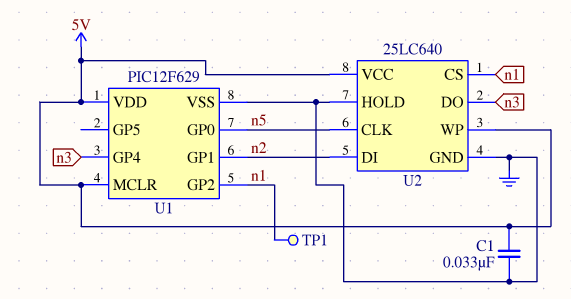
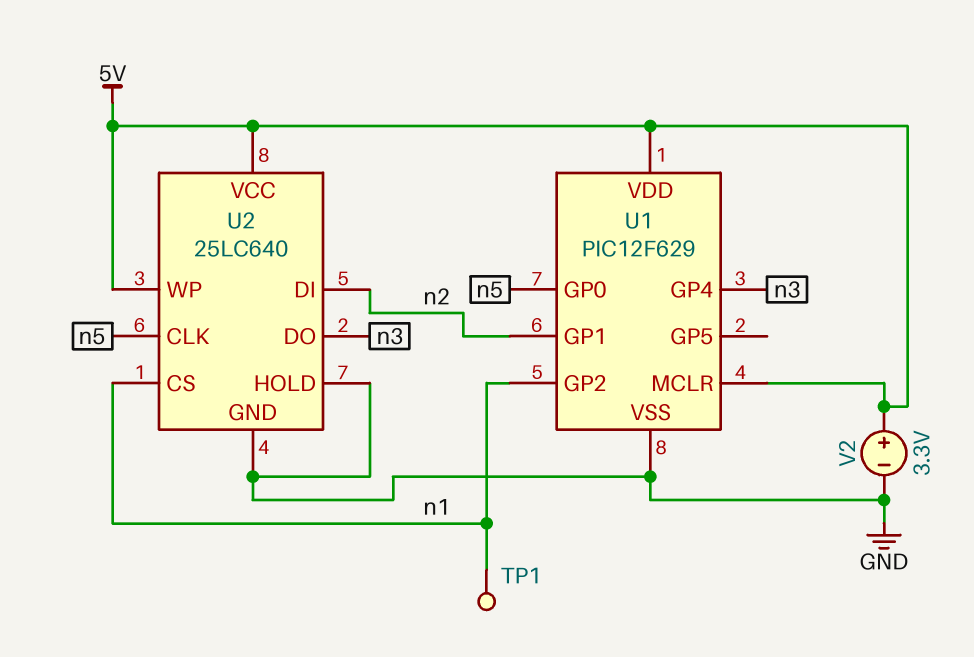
C1: 33nF (5V, GND) -> none
V2: none -> 3.3V (plus 5V, minus GND)

